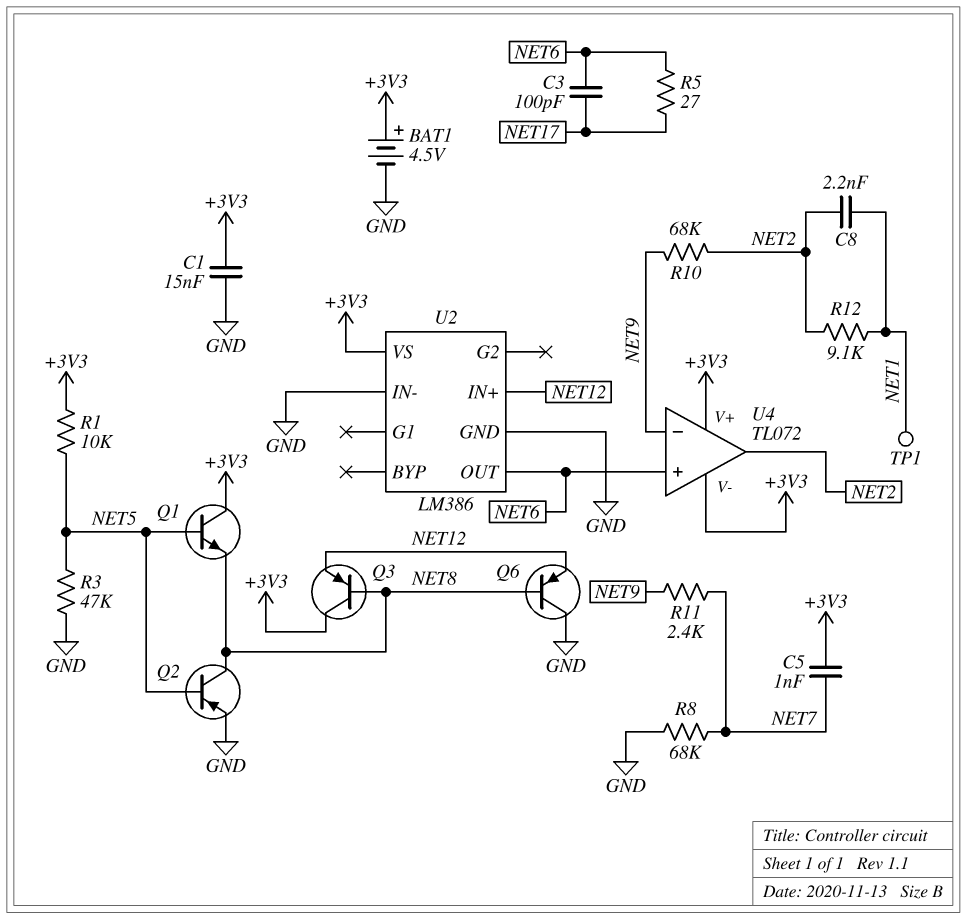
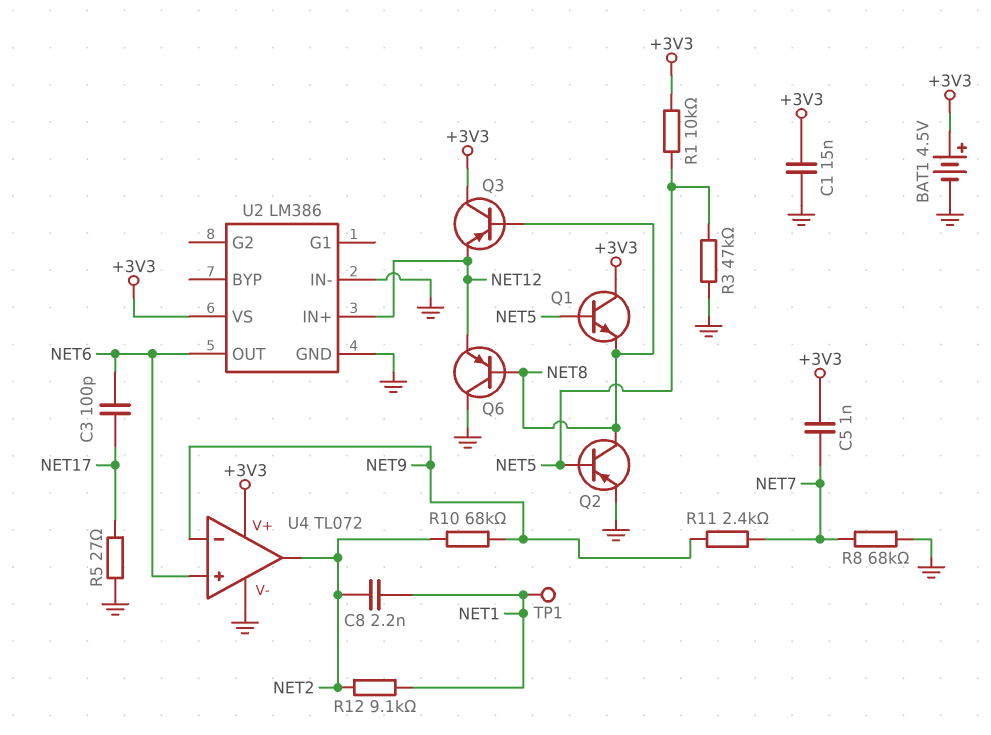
R5: 27 (NET6, NET17) -> 27 (GND, NET17)
U4 pin V-: +3V3 -> GND

